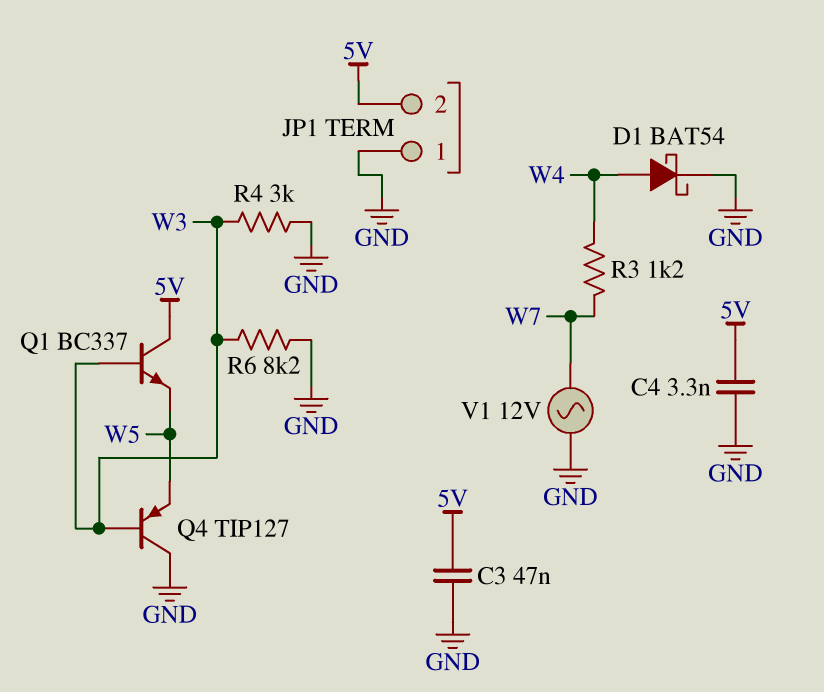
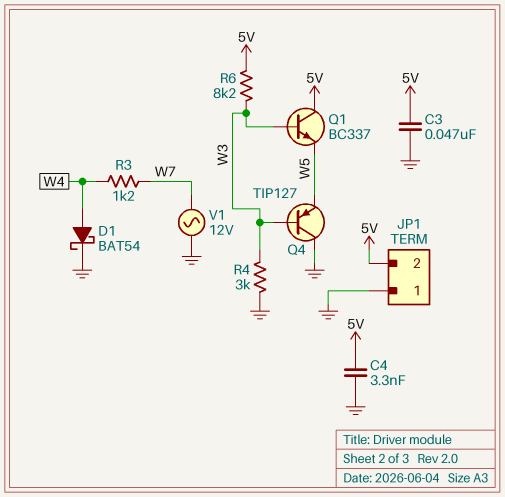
R6: 8.2k (GND, W3) -> 8.2k (5V, W3)

